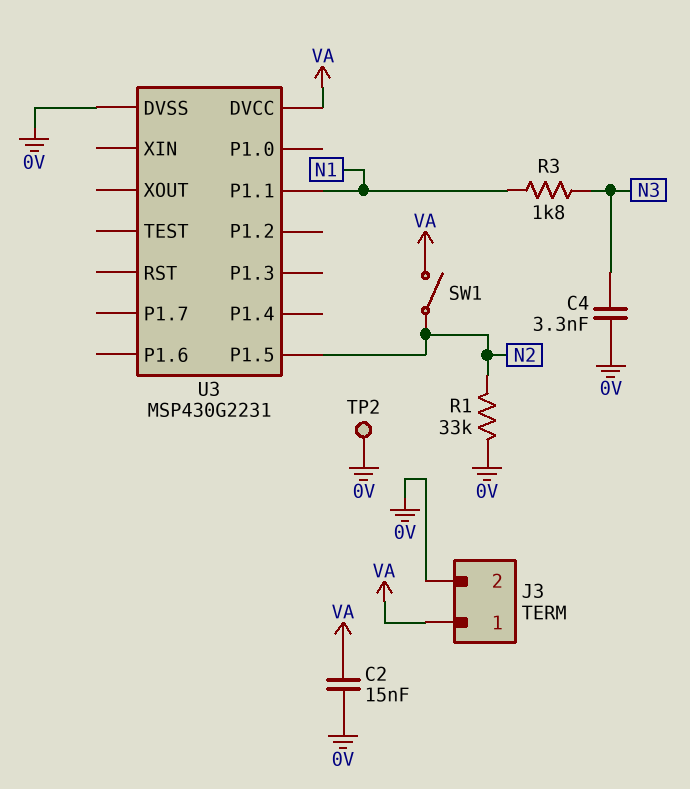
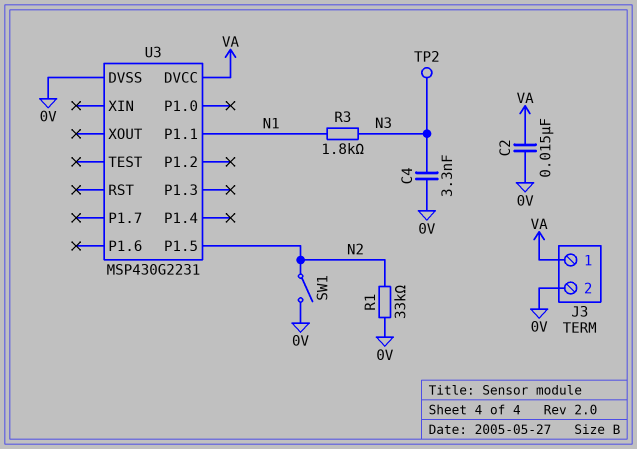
SW1: switch (N2, VA) -> switch (0V, N2)
TP2: test point (0V) -> test point (N3)

